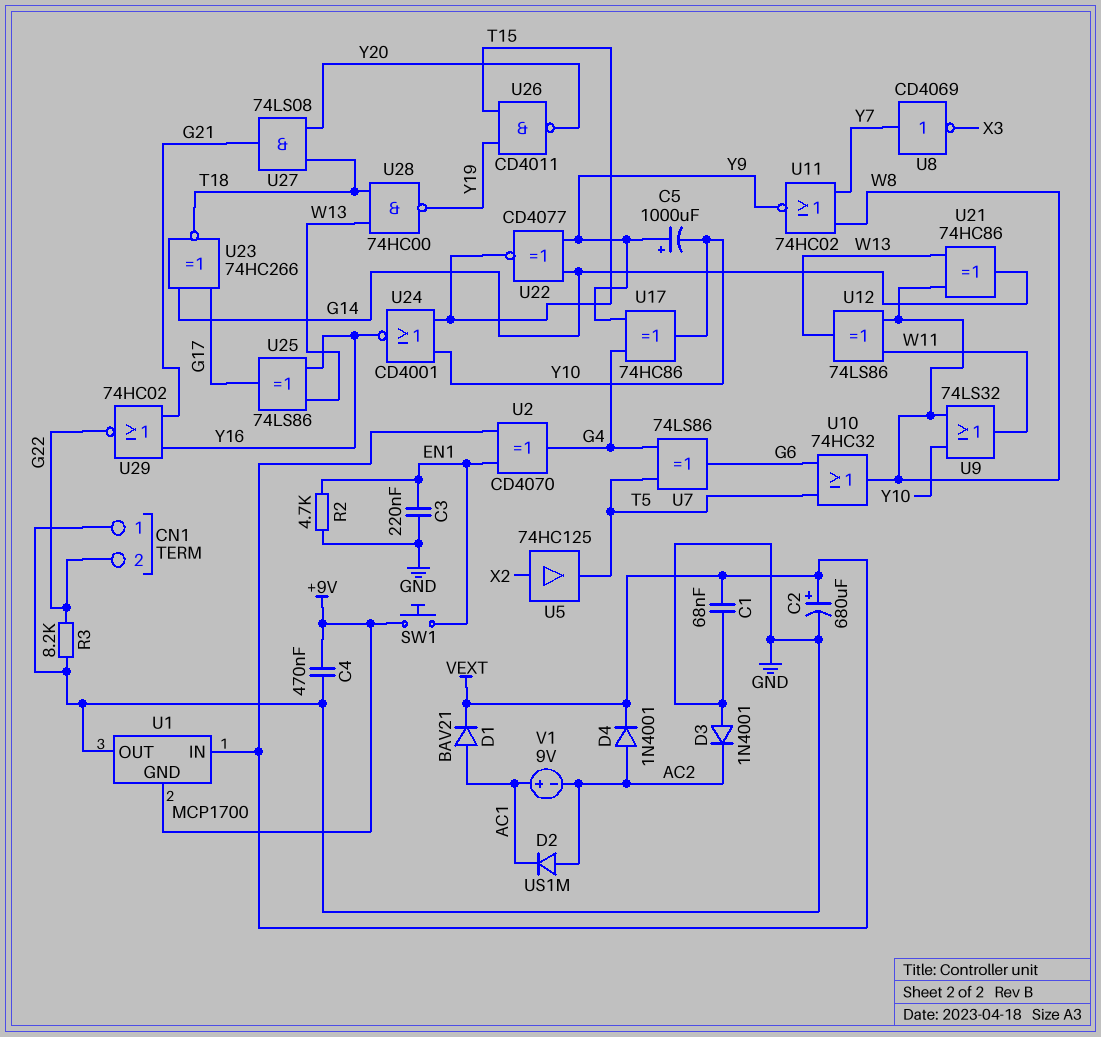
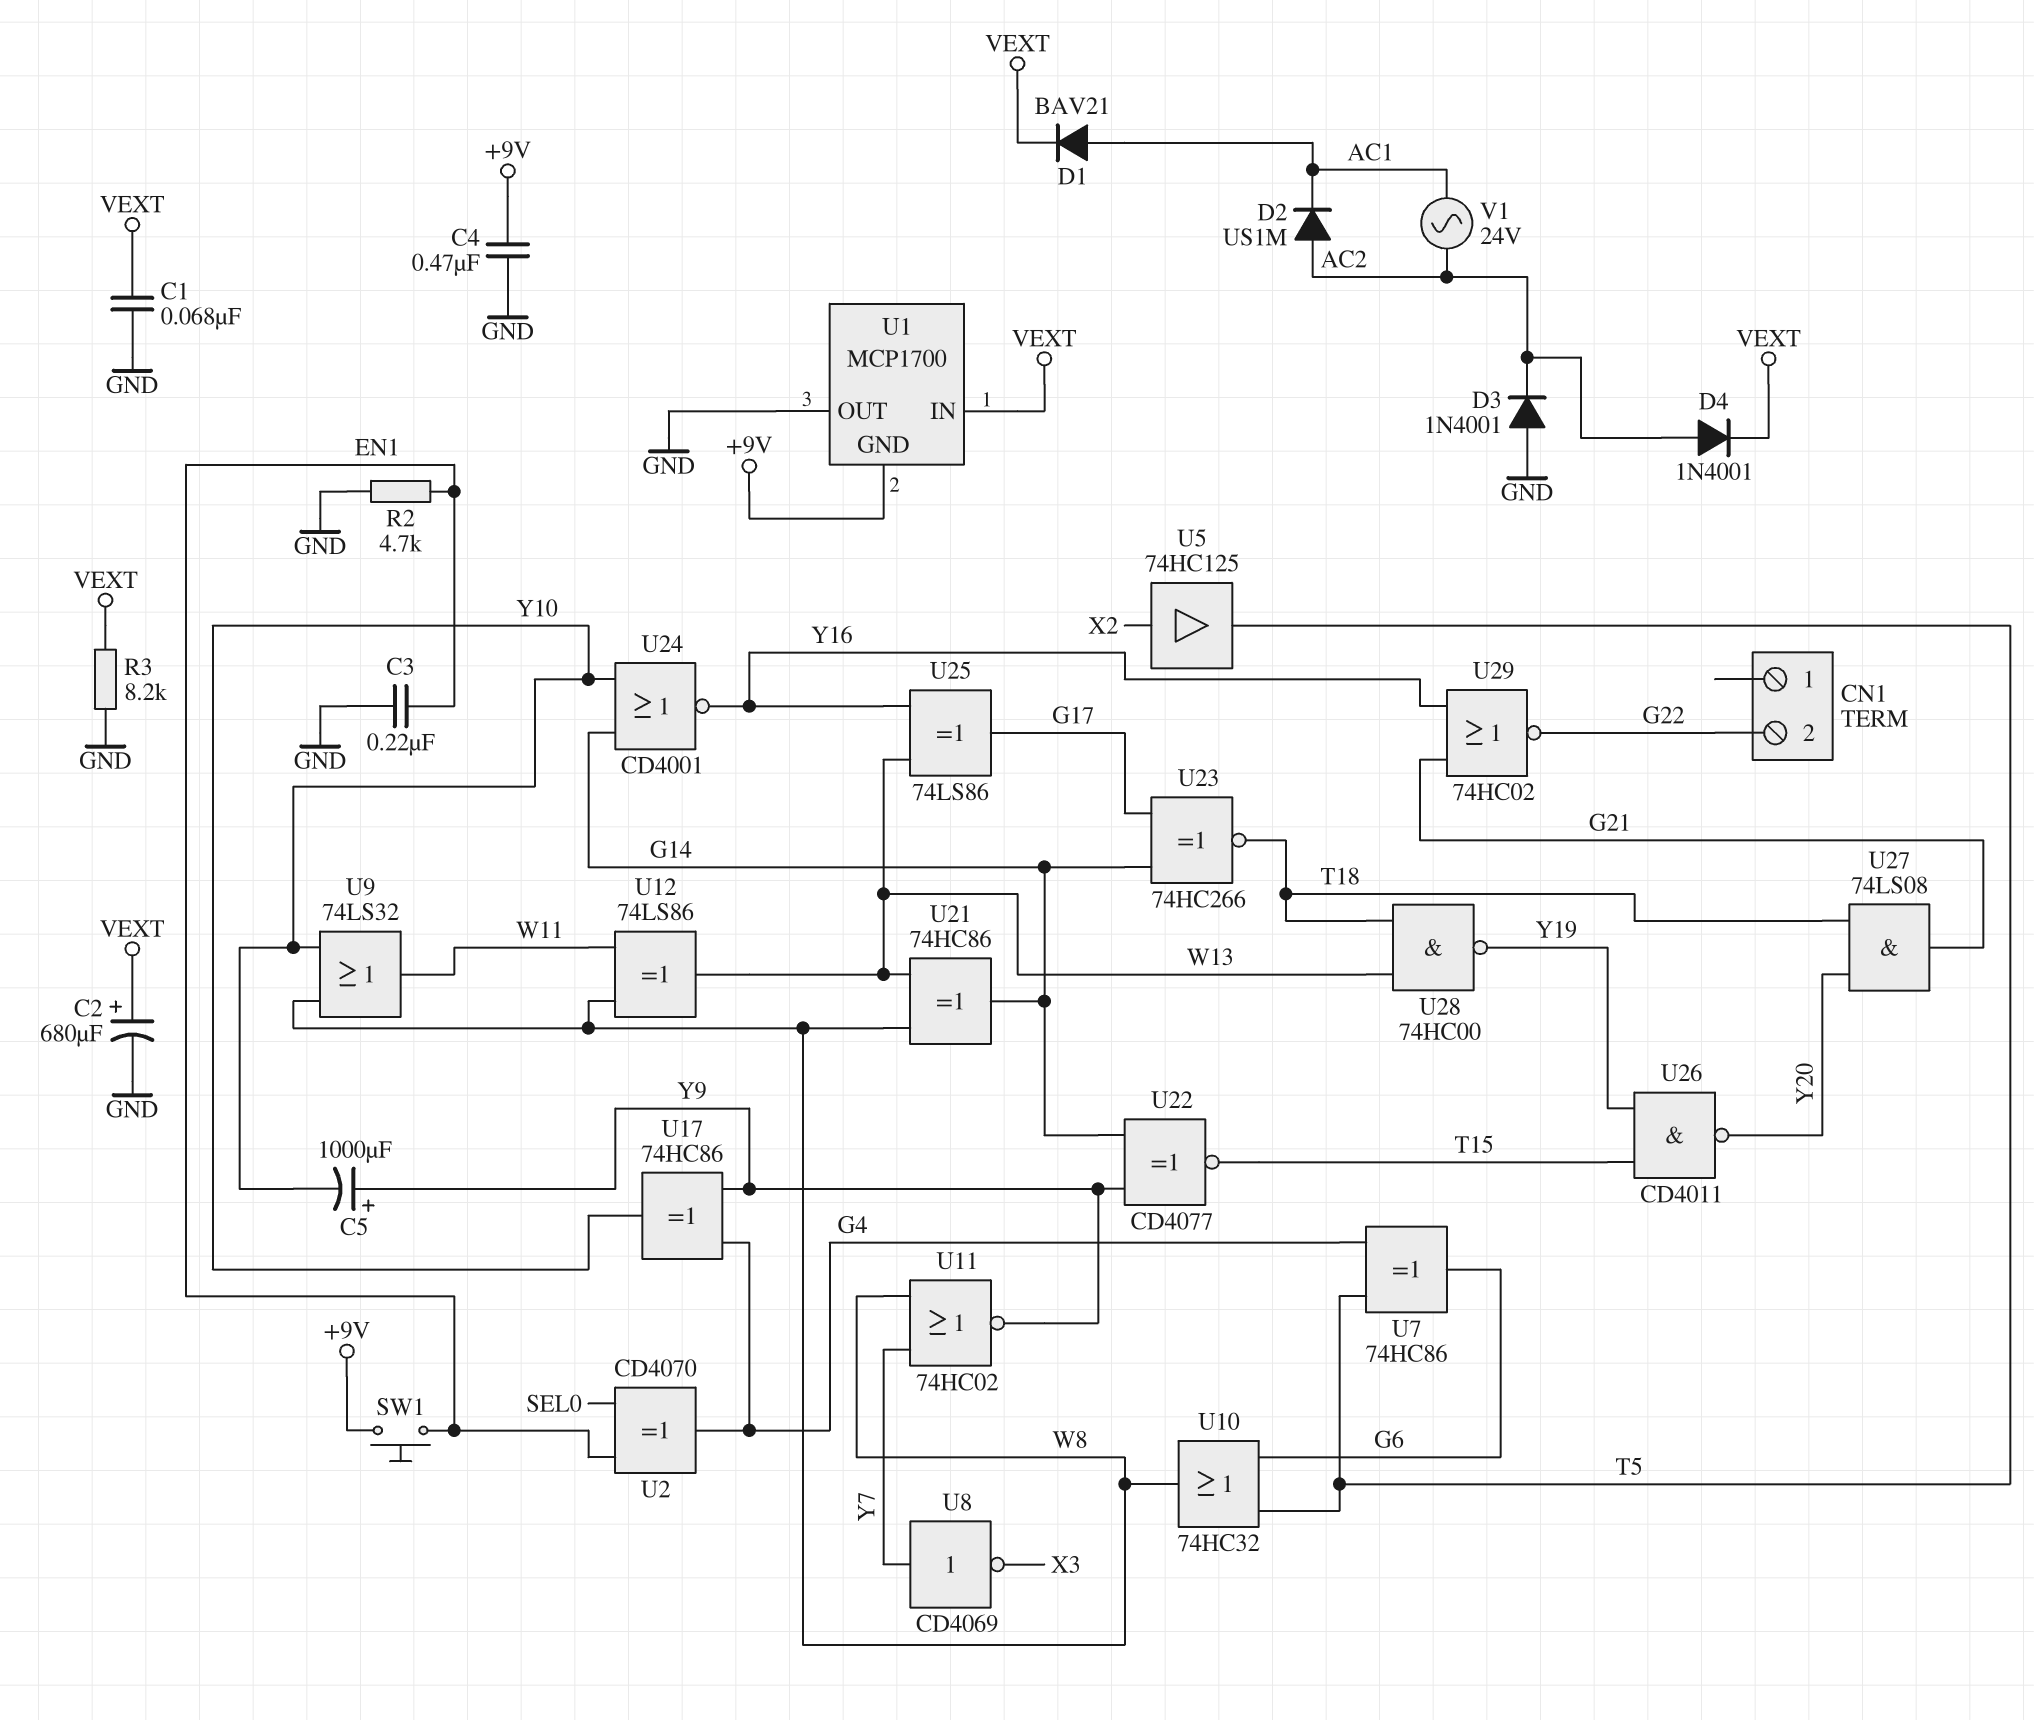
CN1 pin 1: GND -> none
R3: 8.2k (G22, GND) -> 8.2k (GND, VEXT)
U2: XOR CD4070 (in EN1, in VEXT, out G4) -> XOR CD4070 (in EN1, in SEL0, out G4)
U7: XOR 74LS86 (in G4, in T5, out G6) -> XOR 74HC86 (in G4, in T5, out G6)
U24: NOR CD4001 (in T15, in Y10, out Y16) -> NOR CD4001 (in G14, in Y10, out Y16)
V1: 9V (plus AC1, minus AC2) -> AC 24V (AC1, AC2)

